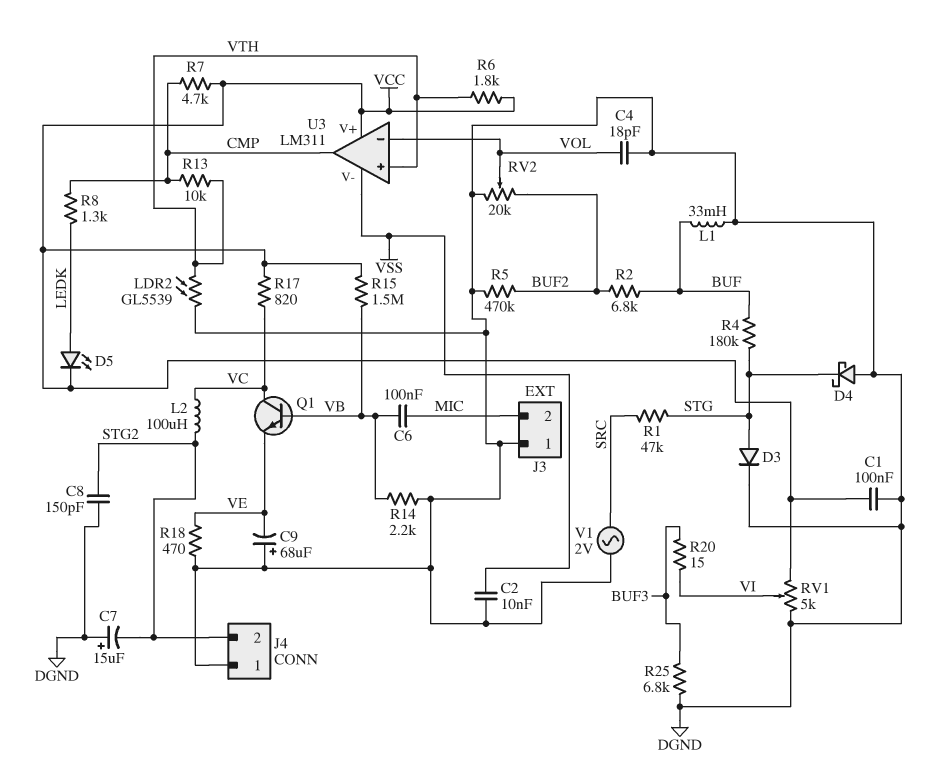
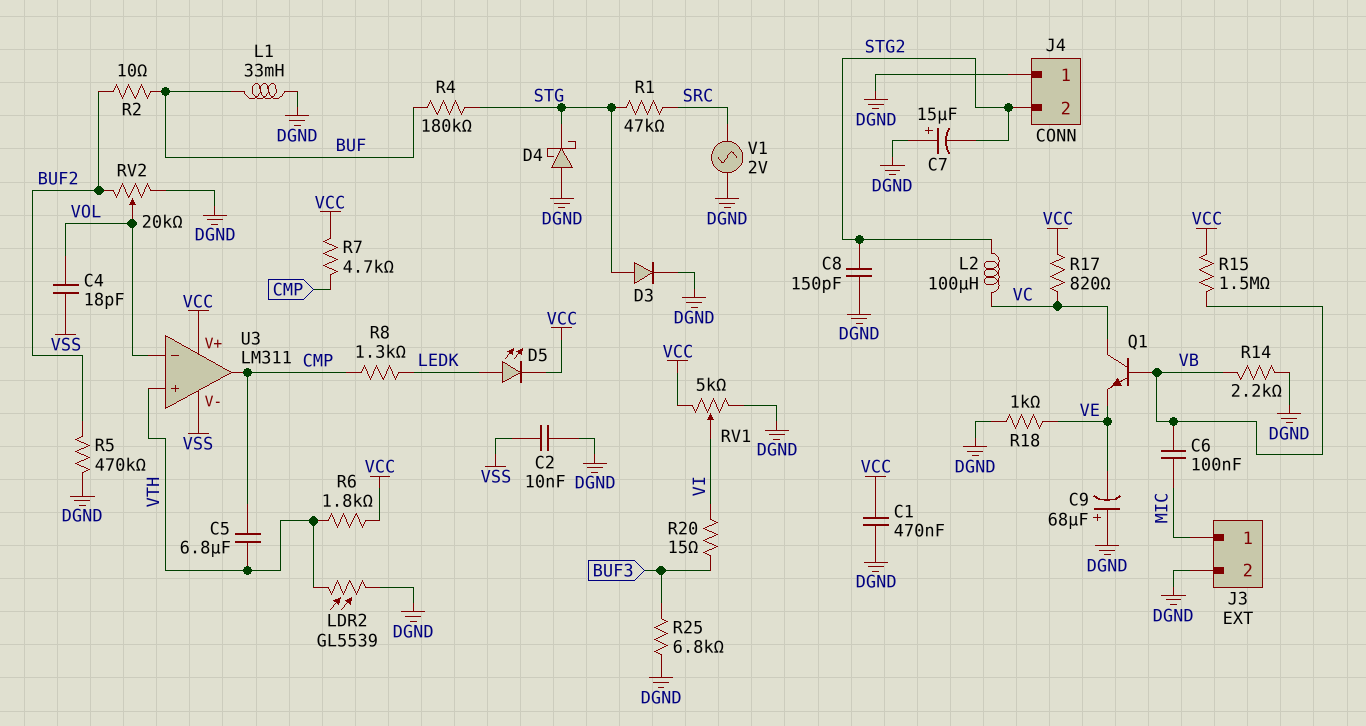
C1: 100nF (DGND, VCC) -> 470nF (DGND, VCC)
C4: 18pF (DGND, VOL) -> 18pF (VOL, VSS)
C5: none -> 6.8uF (CMP, VTH)
J3 pin 1: DGND -> MIC
J3 pin 2: MIC -> DGND
R2: 6.8k (BUF, BUF2) -> 10 (BUF, BUF2)
R13: 10k (CMP, VTH) -> none
R18: 470 (DGND, VE) -> 1k (DGND, VE)

